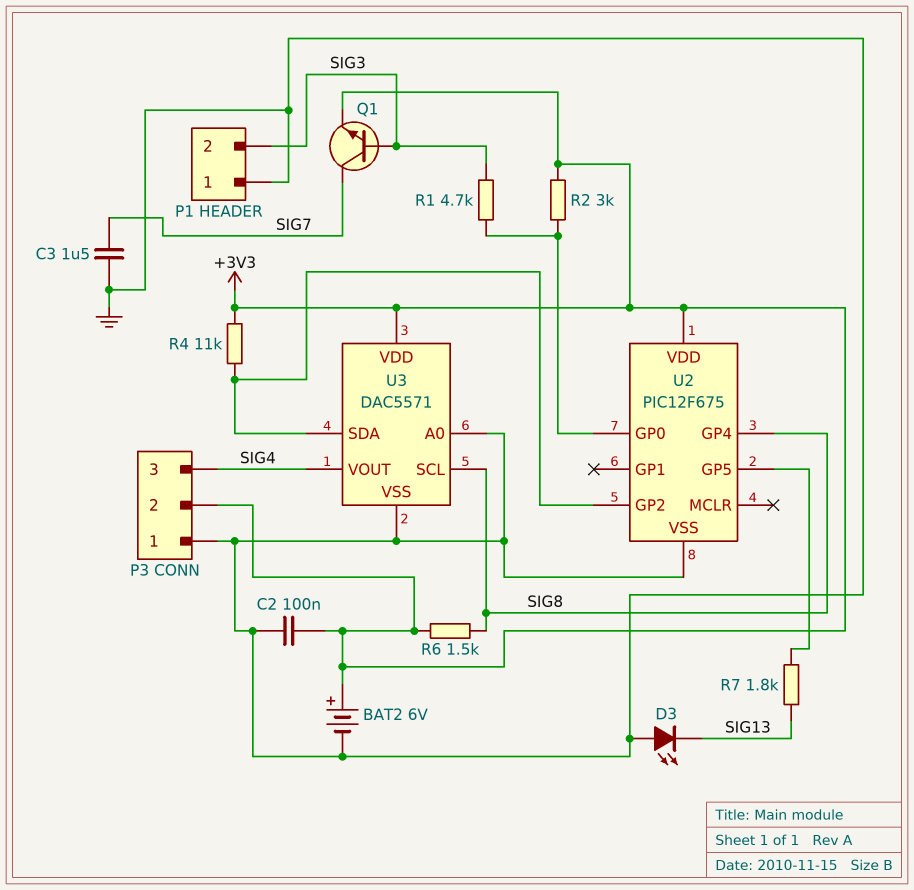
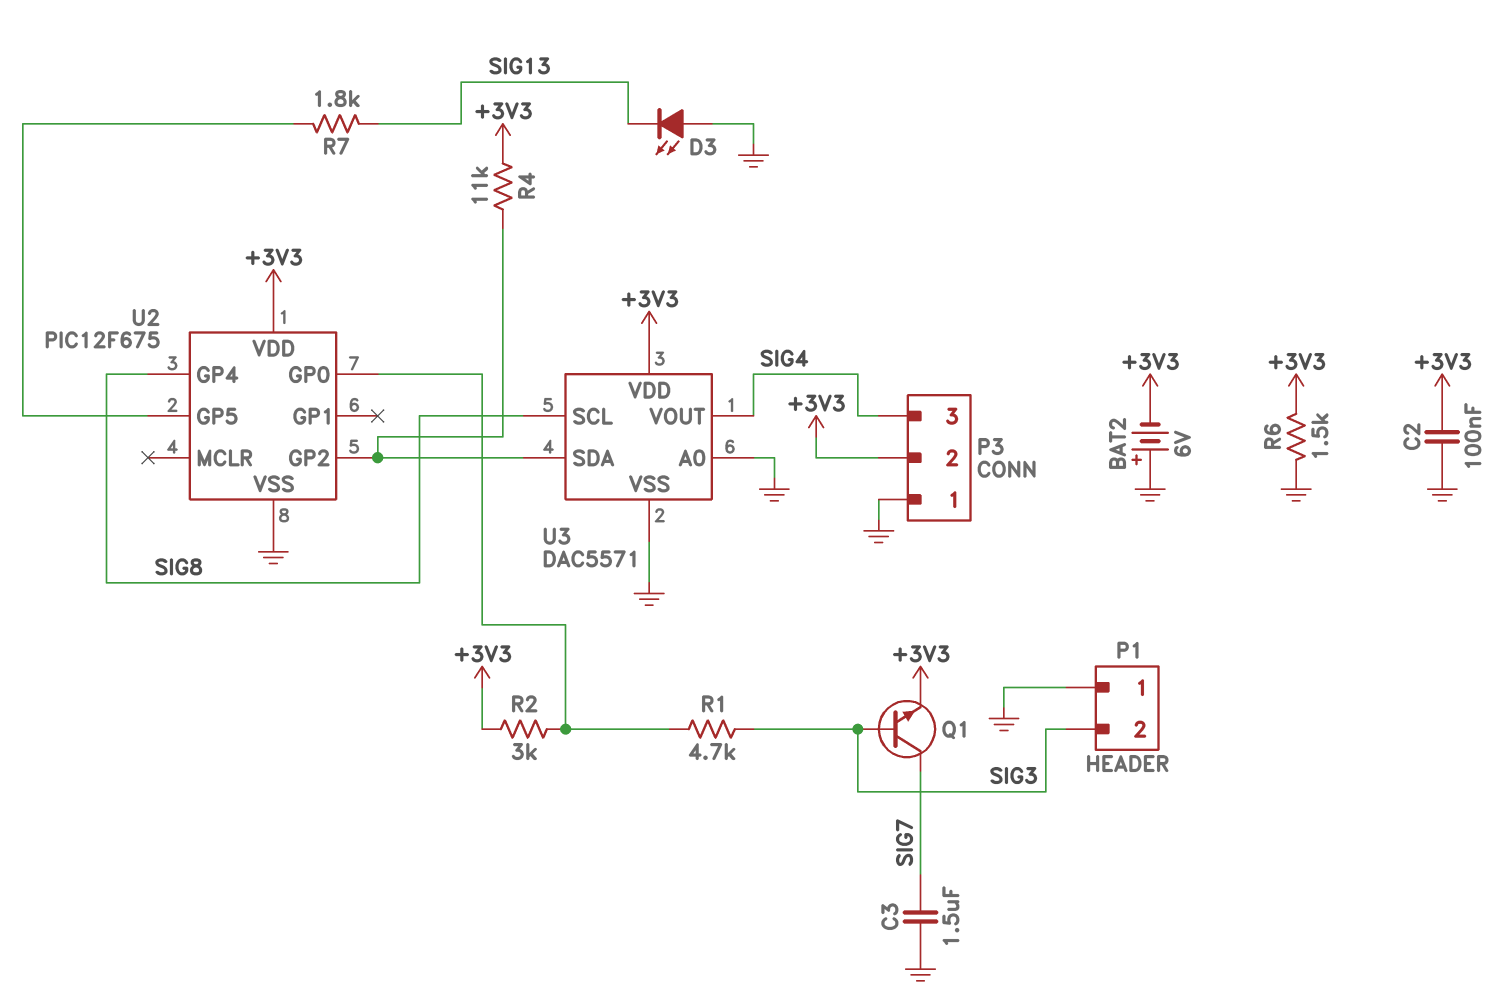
BAT2: 6V (plus +3V3, minus GND) -> 6V (plus GND, minus +3V3)
R6: 1.5k (+3V3, SIG8) -> 1.5k (+3V3, GND)

